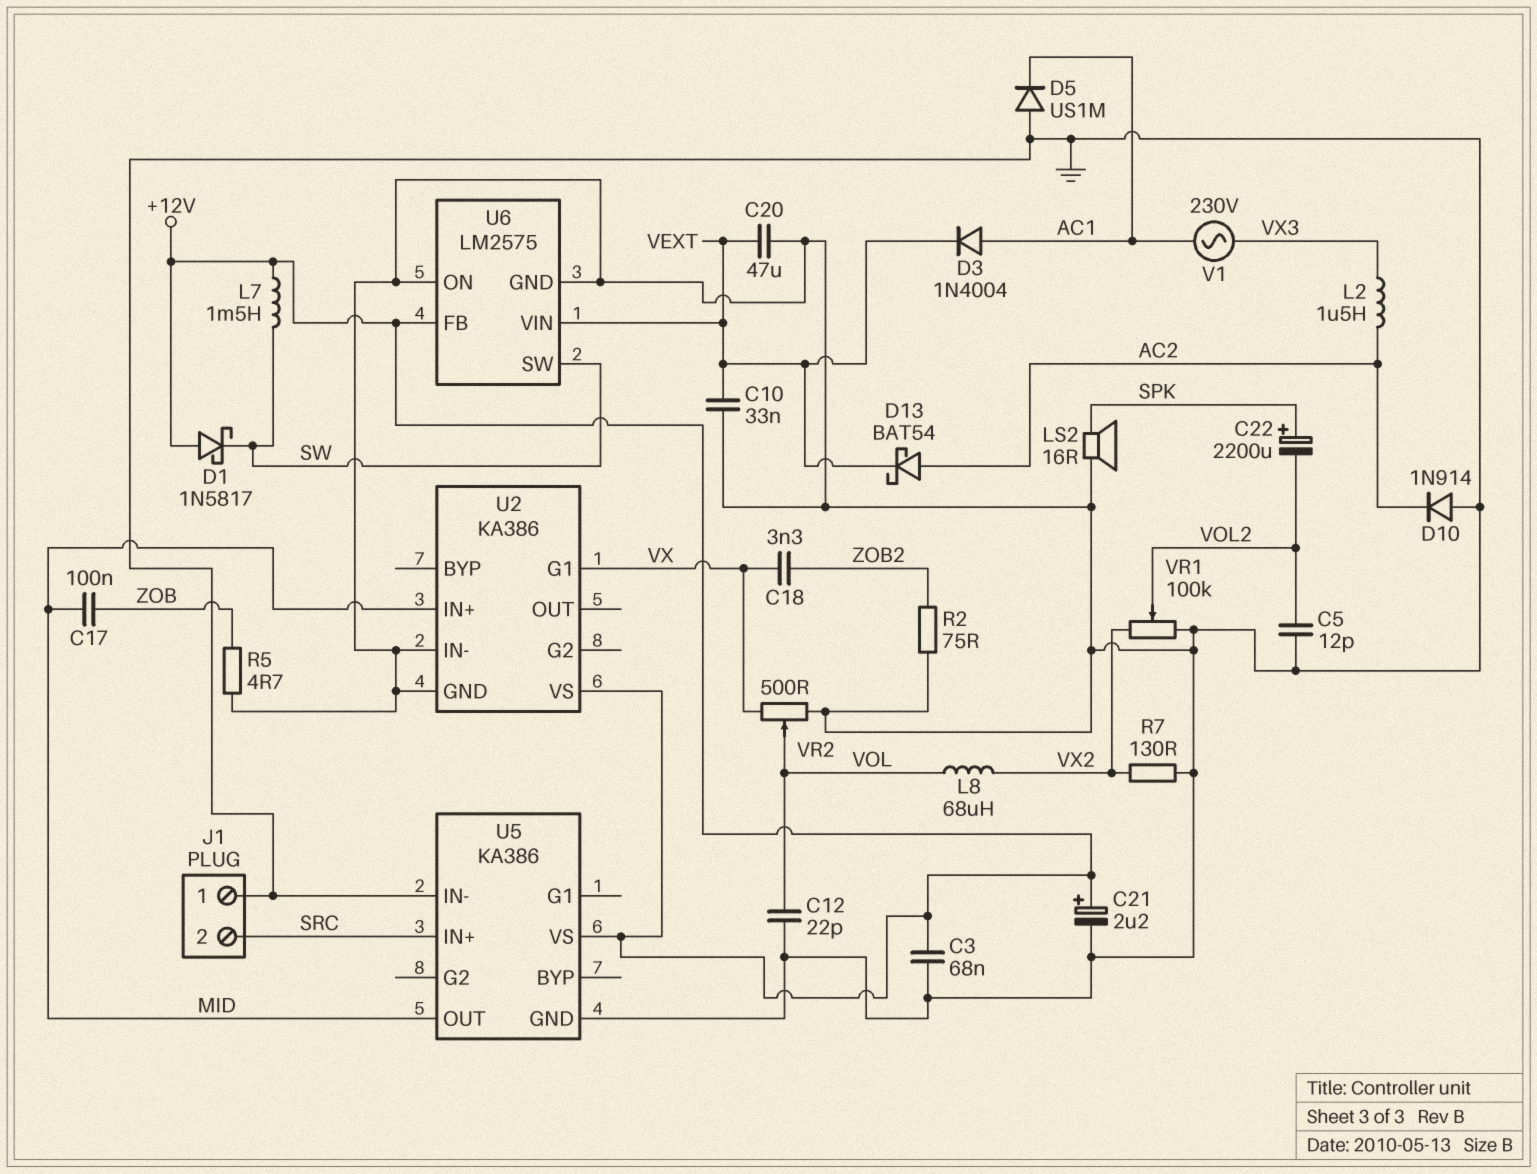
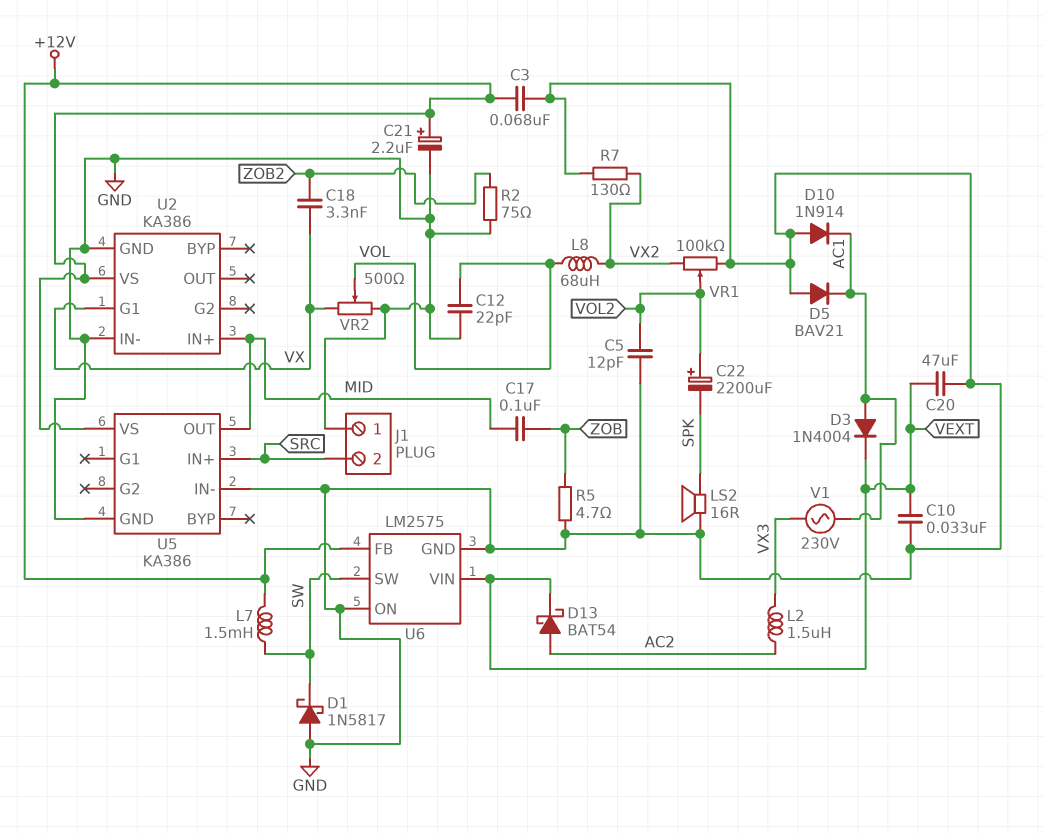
C22: 2200uF (plus SPK, minus VOL2) -> 2200uF (plus VOL2, minus SPK)
D1: schottky 1N5817 (A +12V, K SW) -> schottky 1N5817 (A GND, K SW)
D5: diode US1M (A GND, K AC1) -> diode BAV21 (A GND, K AC1)
D10: diode 1N914 (A GND, K AC2) -> diode 1N914 (A GND, K AC1)

